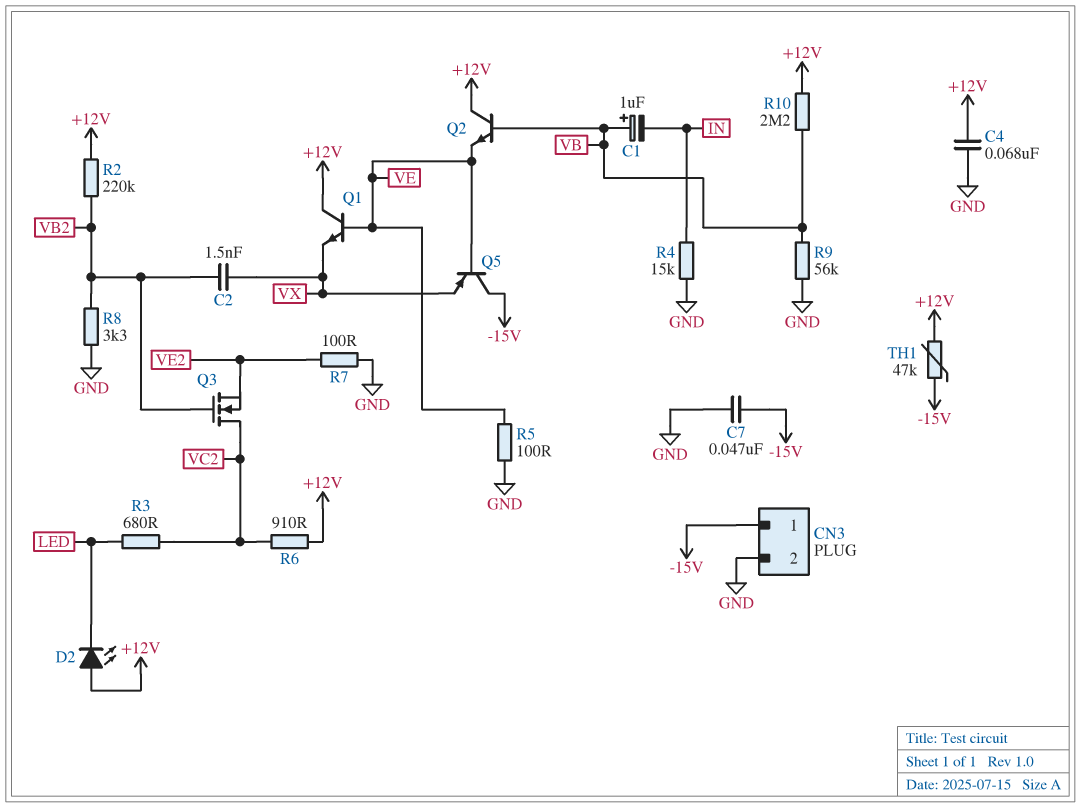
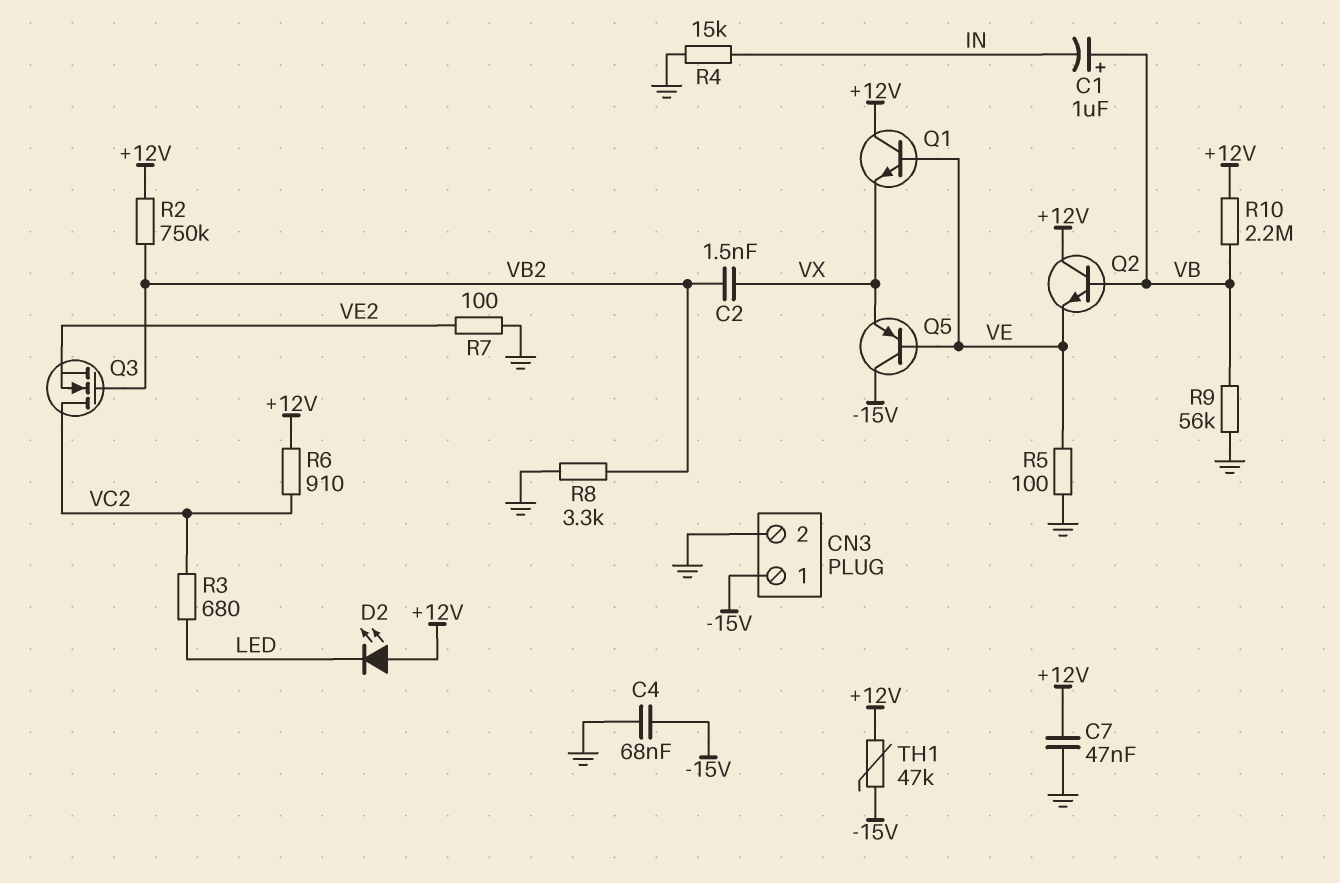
C4: 68nF (+12V, GND) -> 68nF (-15V, GND)
C7: 47nF (-15V, GND) -> 47nF (+12V, GND)
R2: 220k (+12V, VB2) -> 750k (+12V, VB2)

